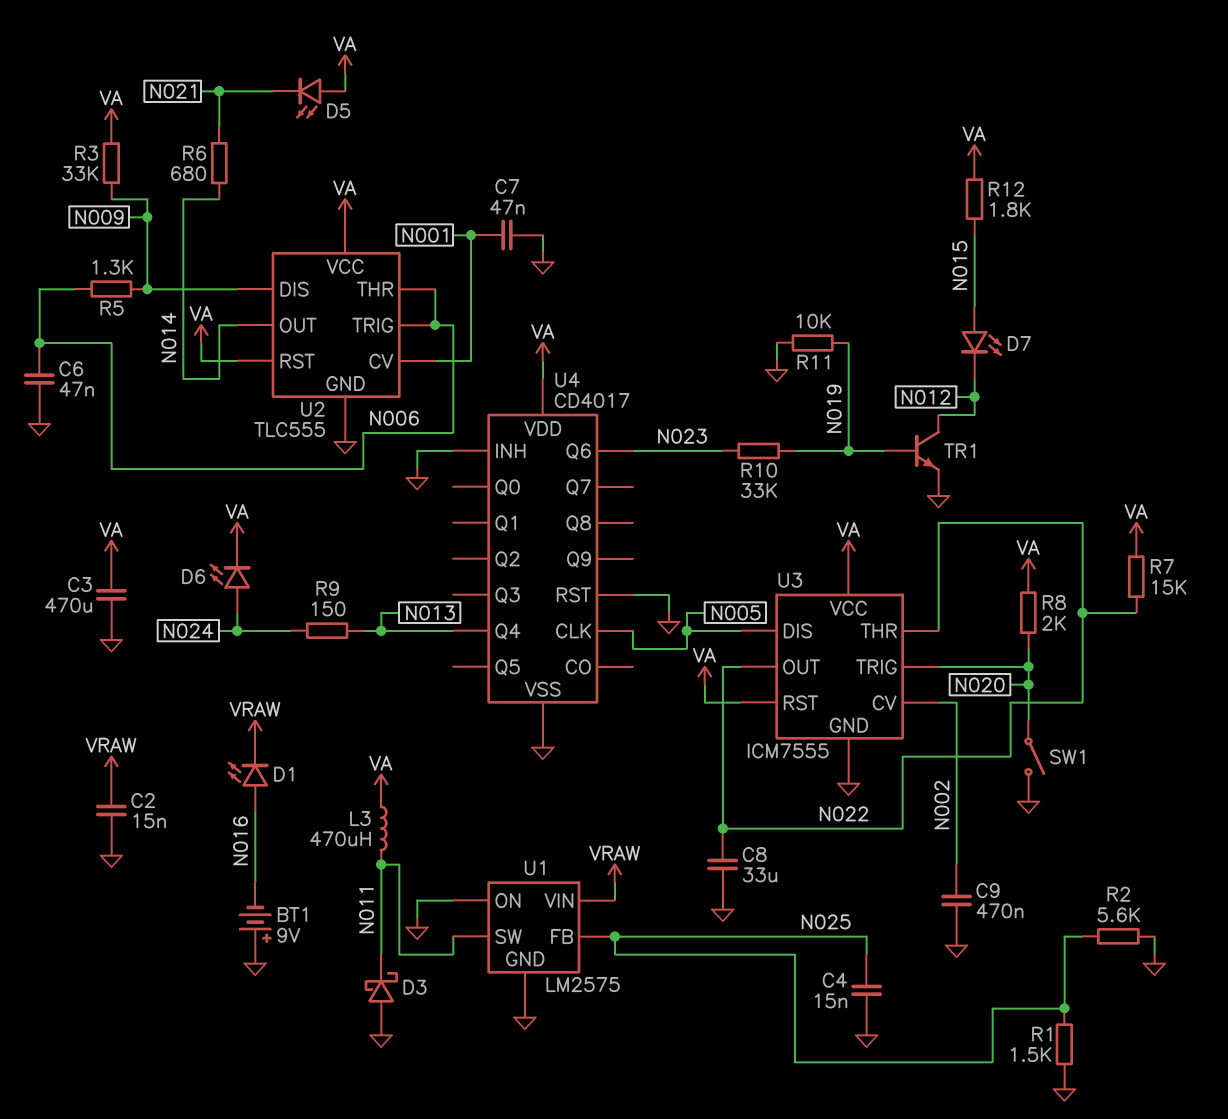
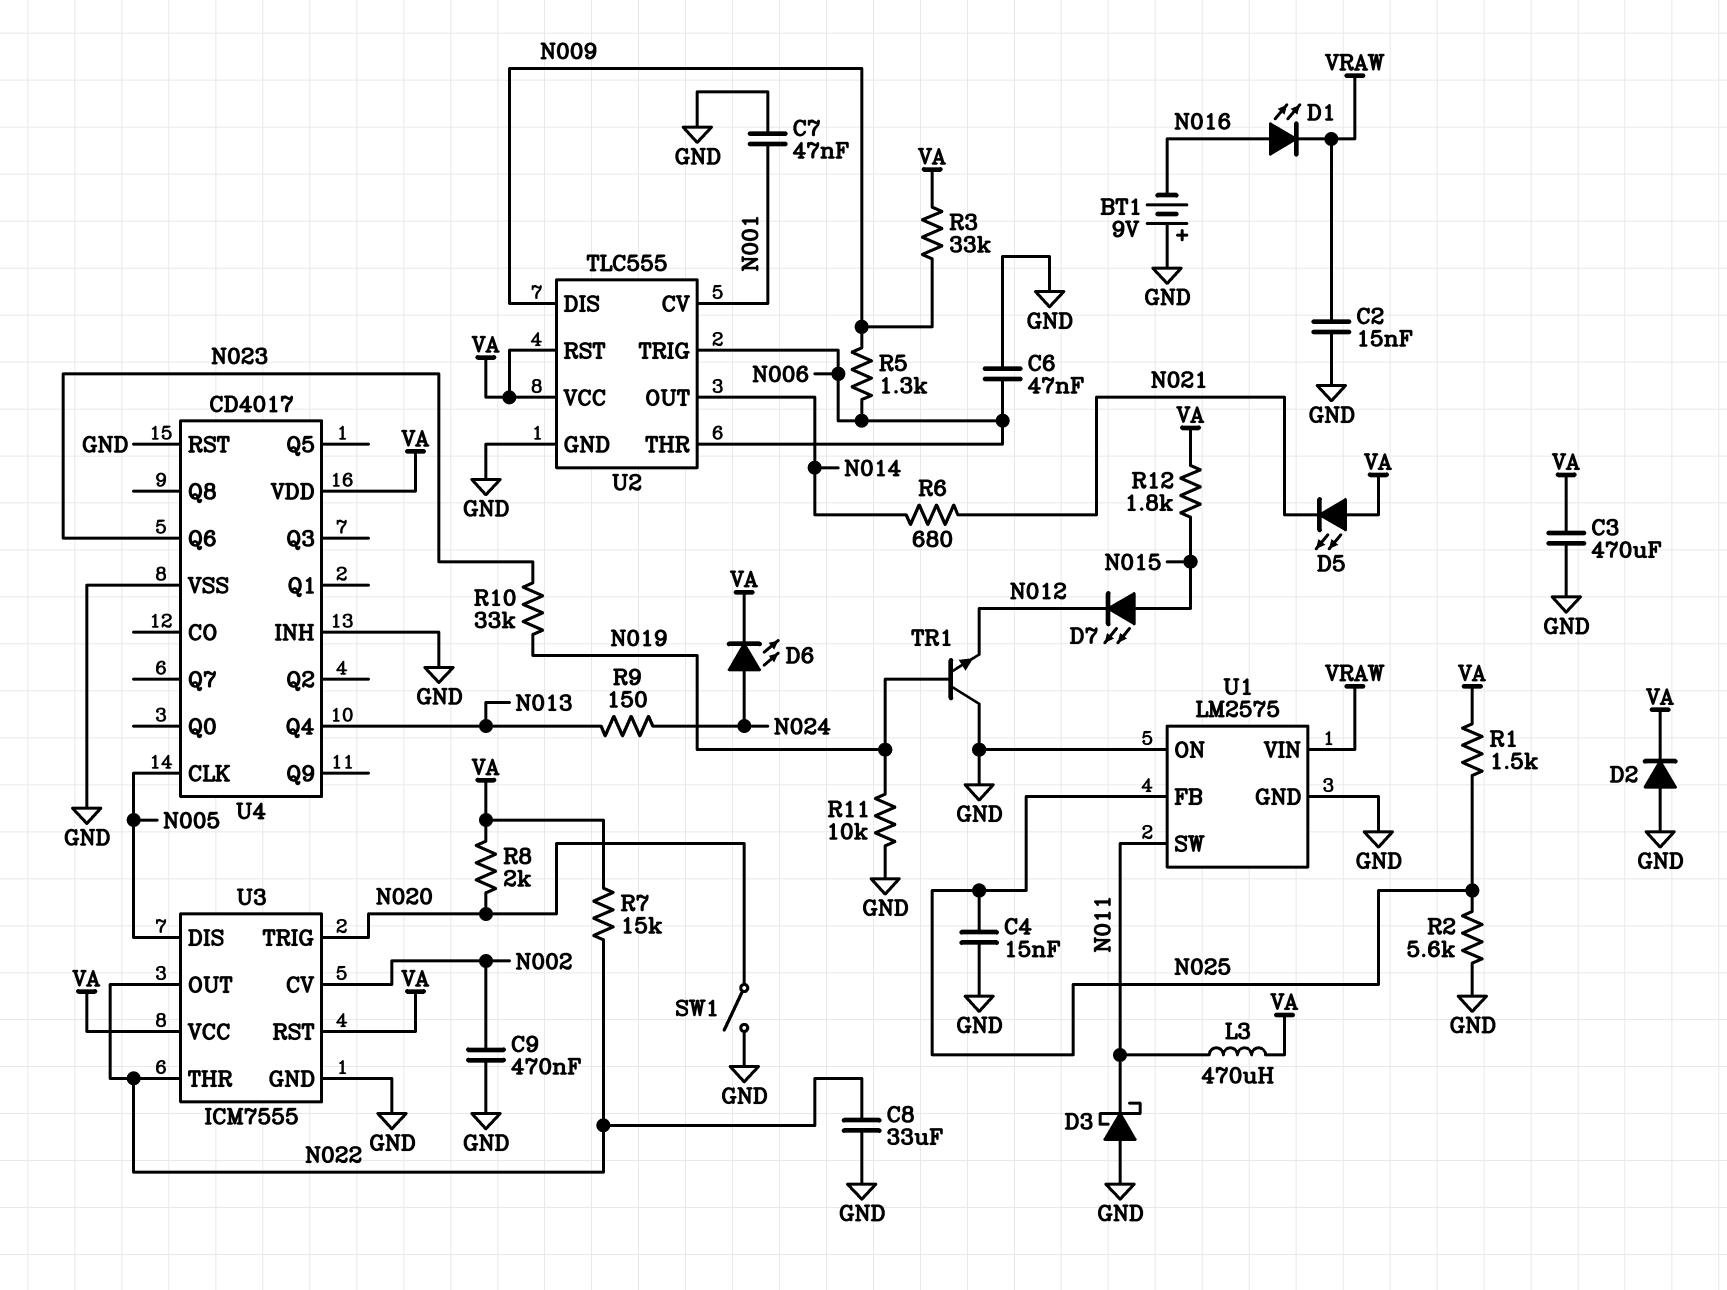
D2: none -> diode (A GND, K VA)
R1: 1.5k (GND, N025) -> 1.5k (N025, VA)
TR1: NPN (B N019, C N012, E GND) -> NPN (B N019, C GND, E N012)

